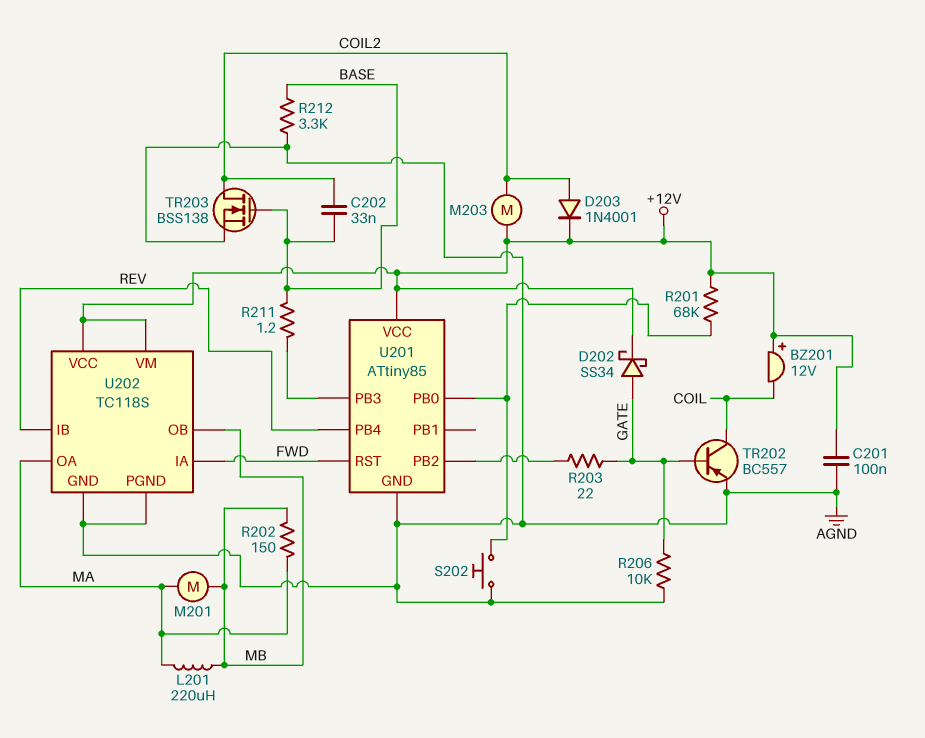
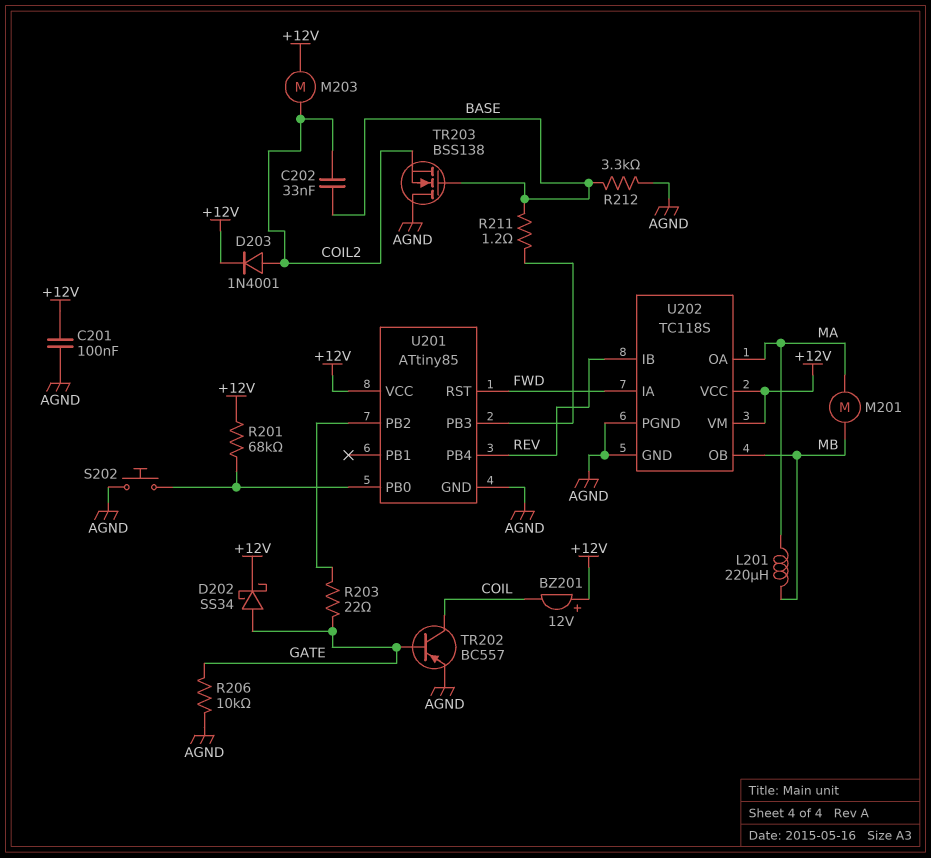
R202: 150 (MA, MB) -> none
TR203: NMOS BSS138 (G BASE, D COIL2, S AGND) -> NMOS BSS138 (G BASE, D AGND, S COIL2)

